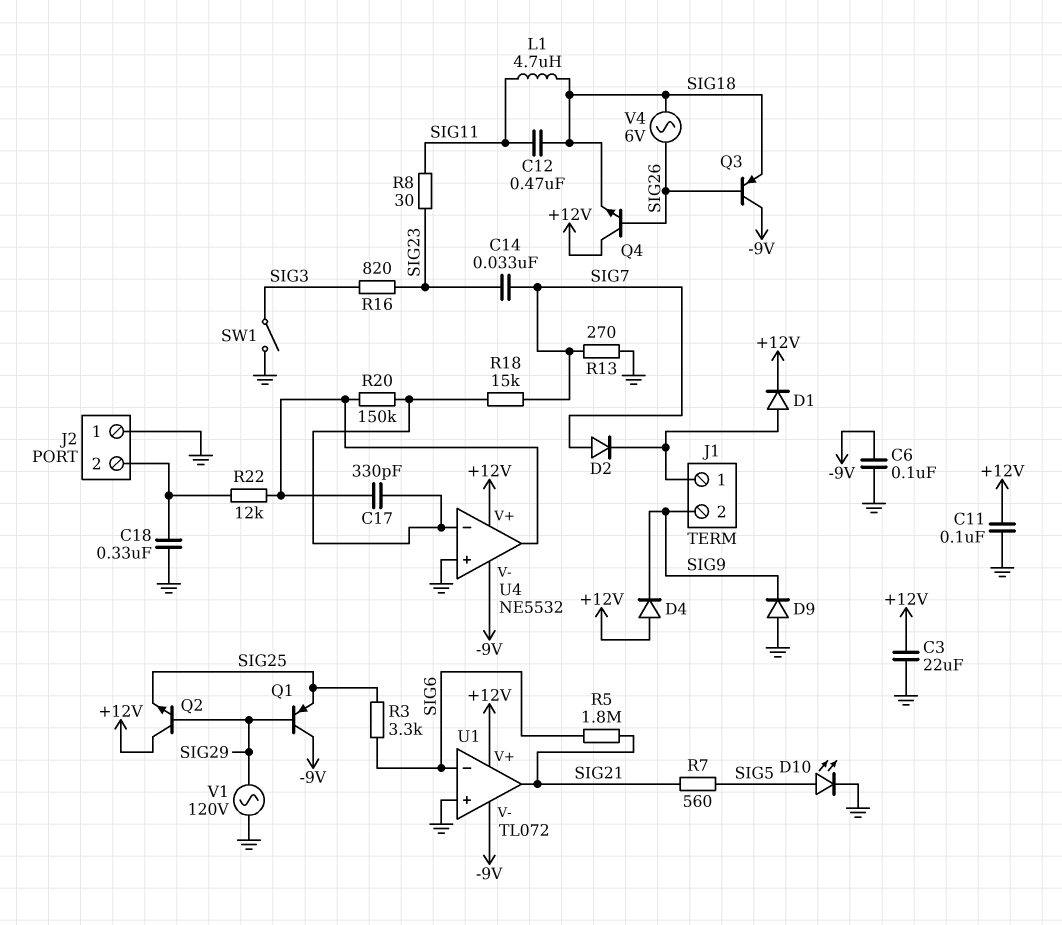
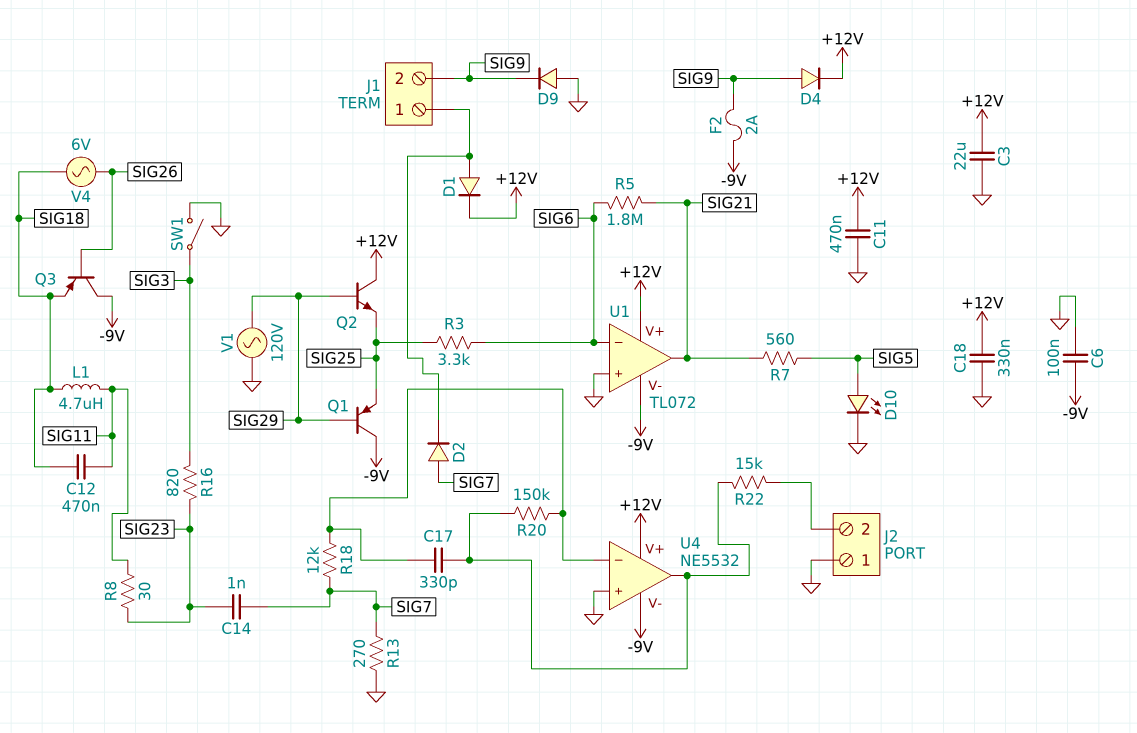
C11: 100nF (+12V, GND) -> 470nF (+12V, GND)
C14: 33nF (SIG7, SIG23) -> 1nF (SIG7, SIG23)
C18: 330nF (GND, J2/2) -> 330nF (+12V, GND)
D4: diode (A +12V, K SIG9) -> diode (A SIG9, K +12V)
F2: none -> 2A (-9V, SIG9)
Q4: NPN (B SIG26, C +12V, E SIG18) -> none
R18: 15k (SIG7, U4/in-) -> 12k (SIG7, U4/in-)
R22: 12k (J2/2, U4/out) -> 15k (J2/2, U4/out)

